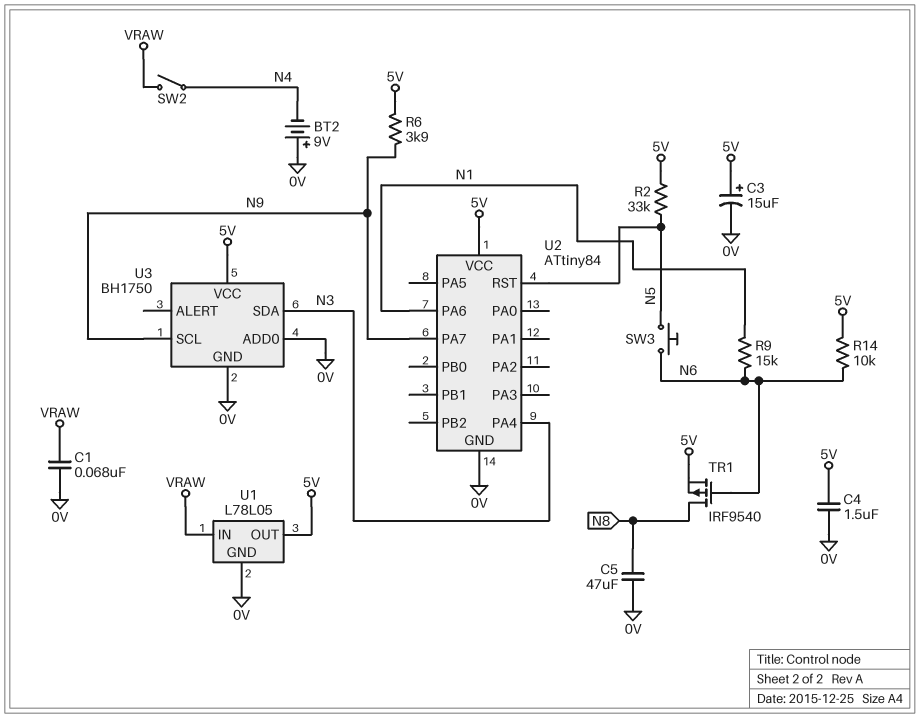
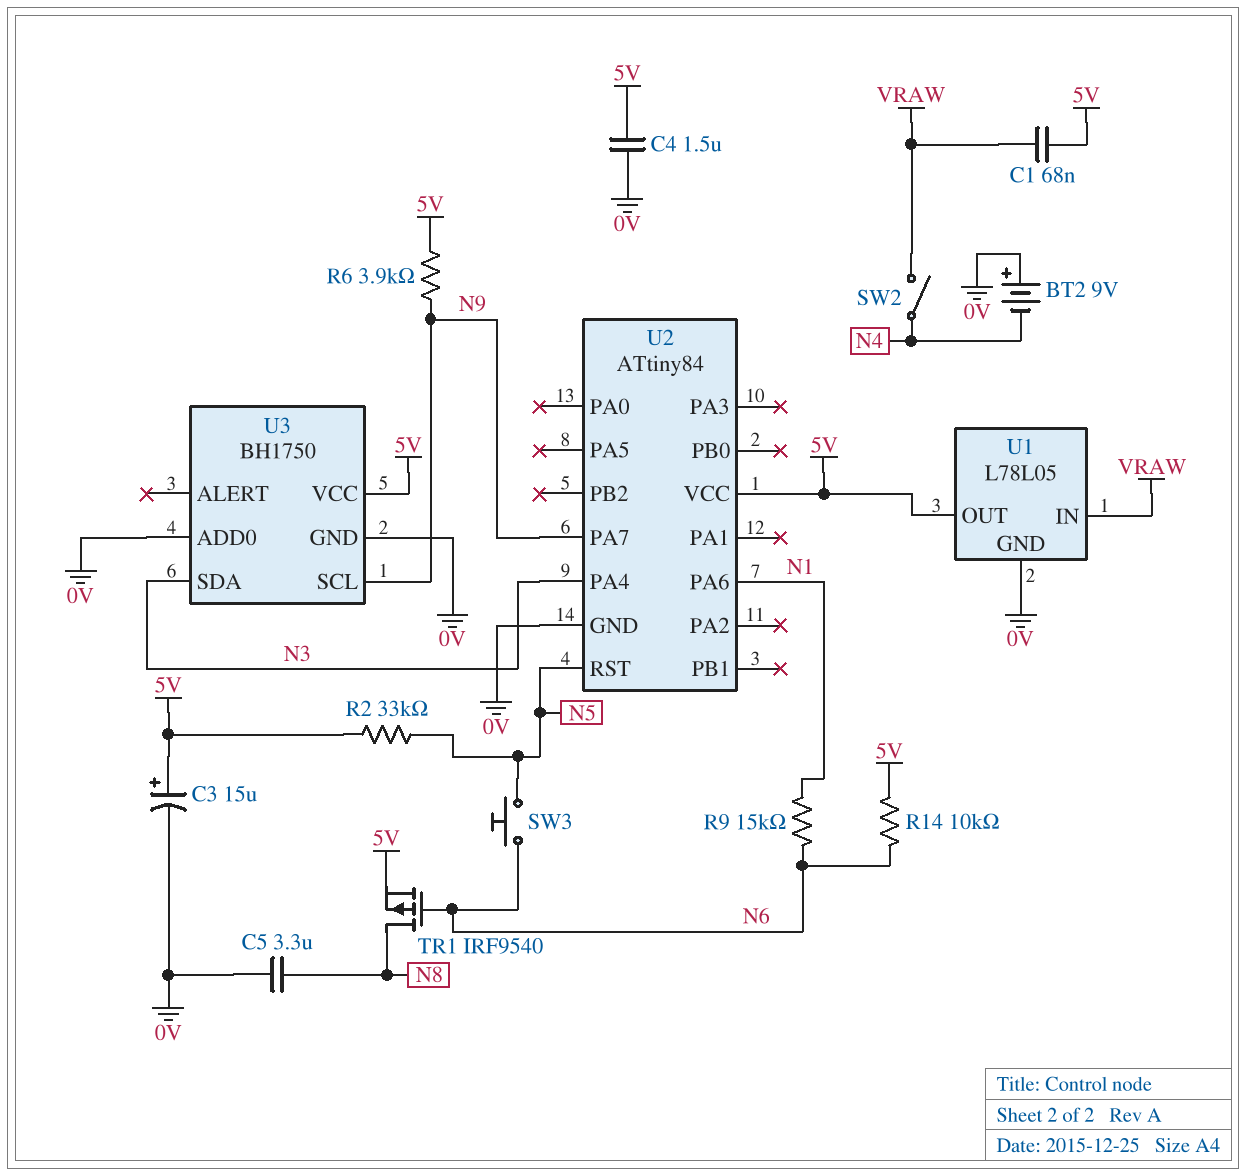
C1: 68nF (0V, VRAW) -> 68nF (5V, VRAW)
C5: 47uF (0V, N8) -> 3.3uF (0V, N8)

